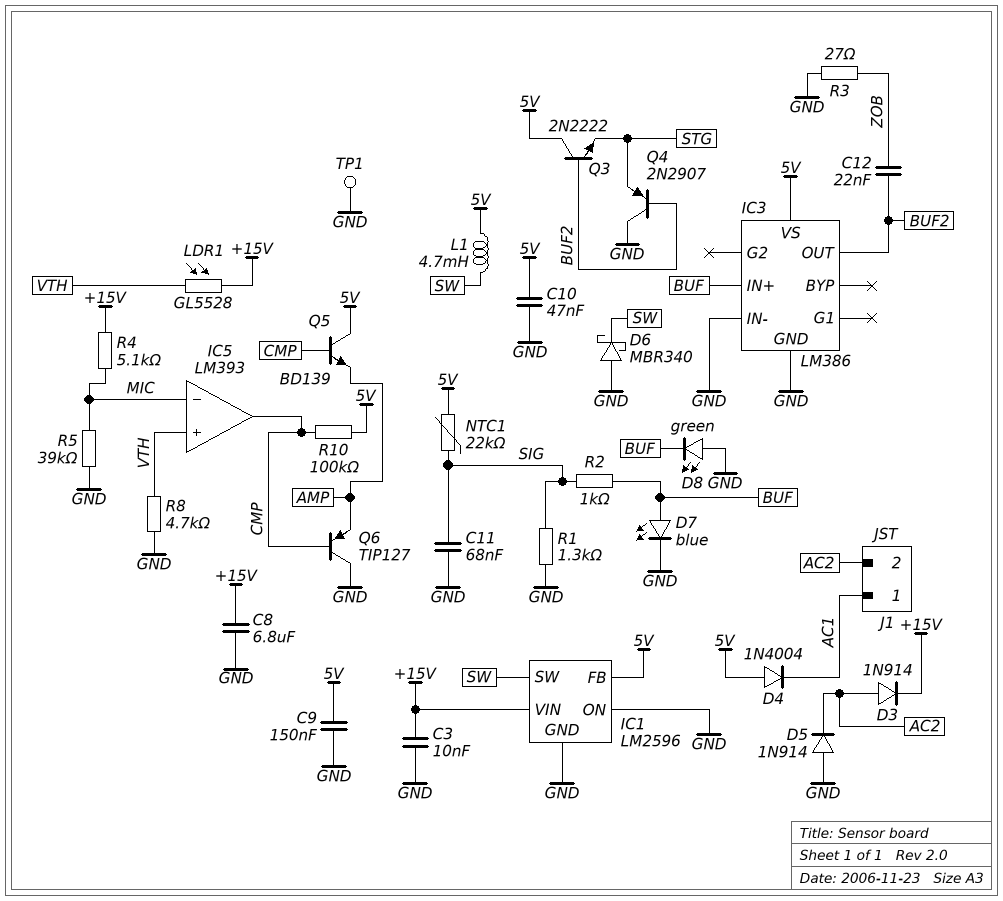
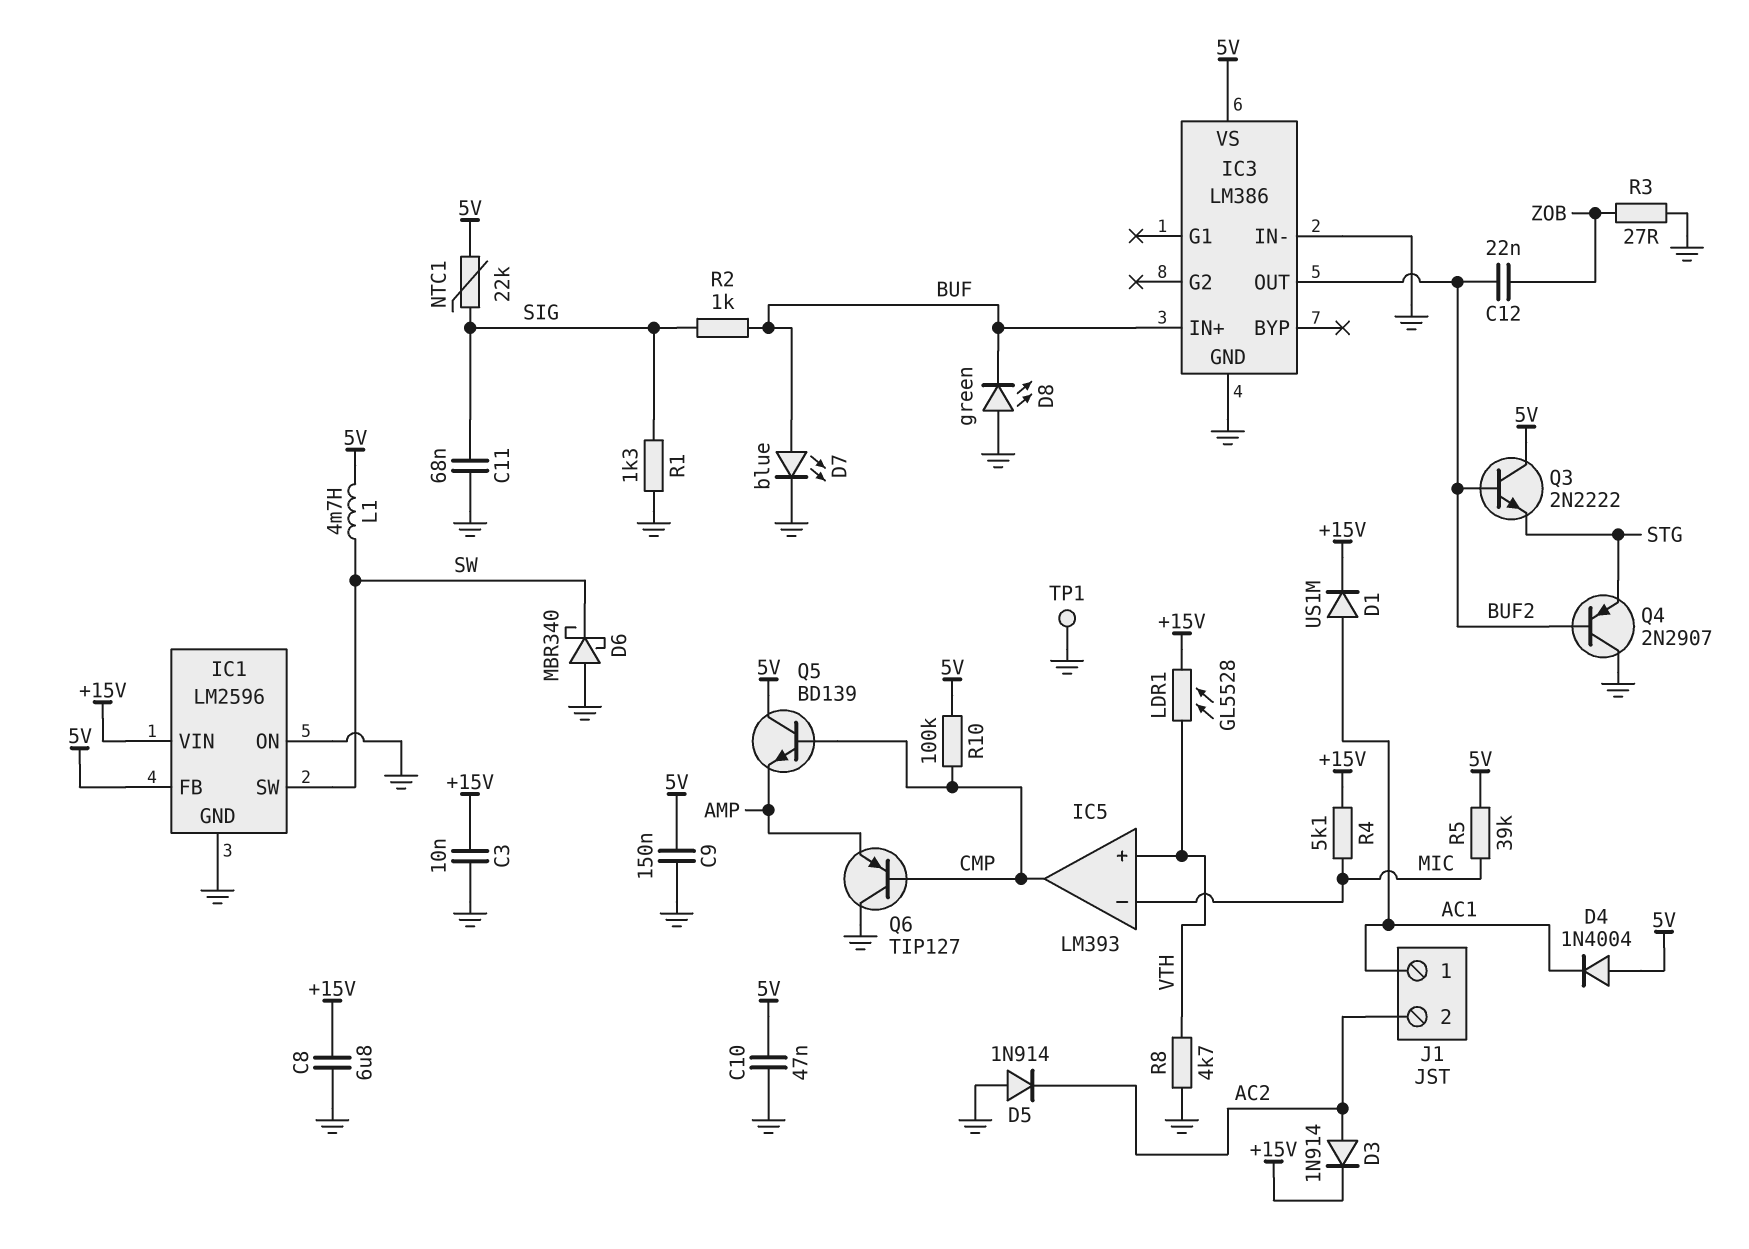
D1: none -> diode US1M (A AC1, K +15V)
R5: 39k (GND, MIC) -> 39k (5V, MIC)

